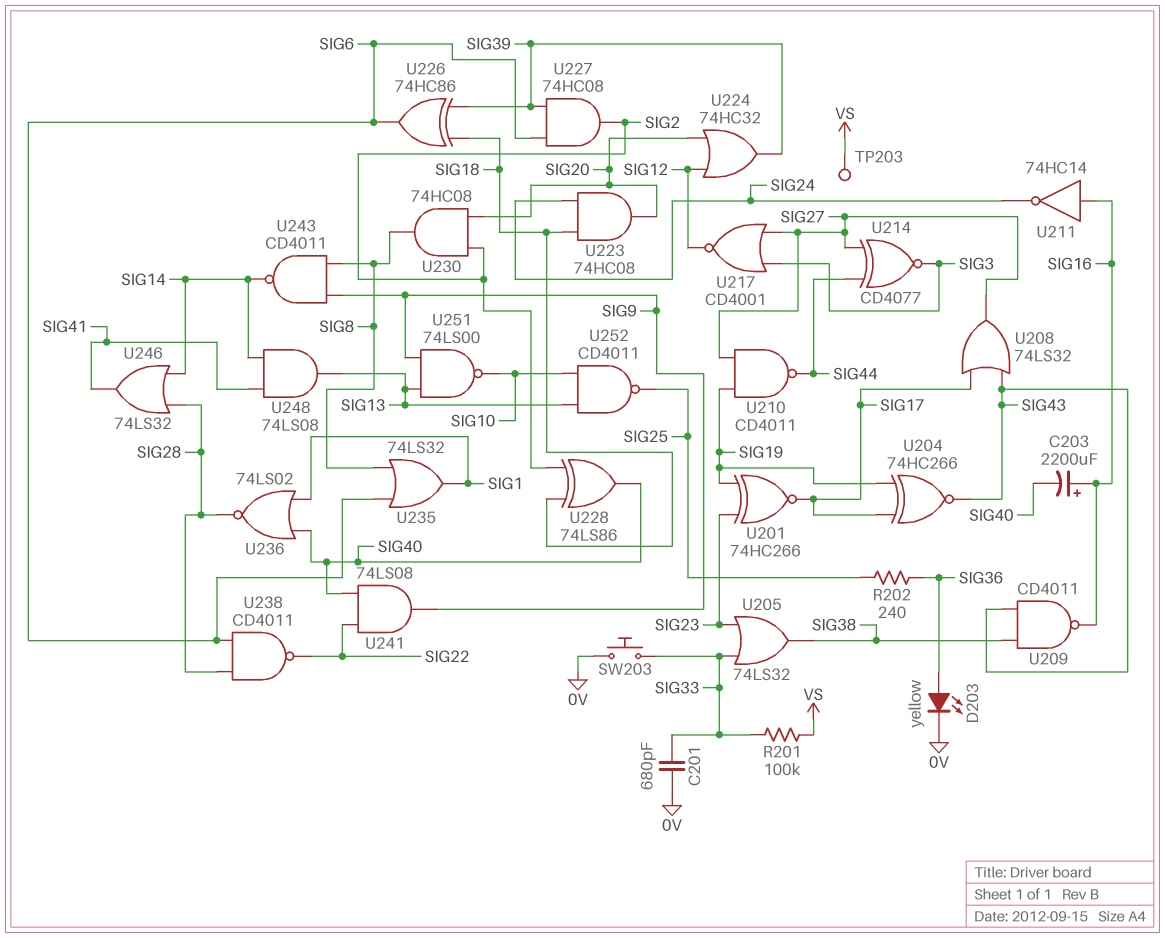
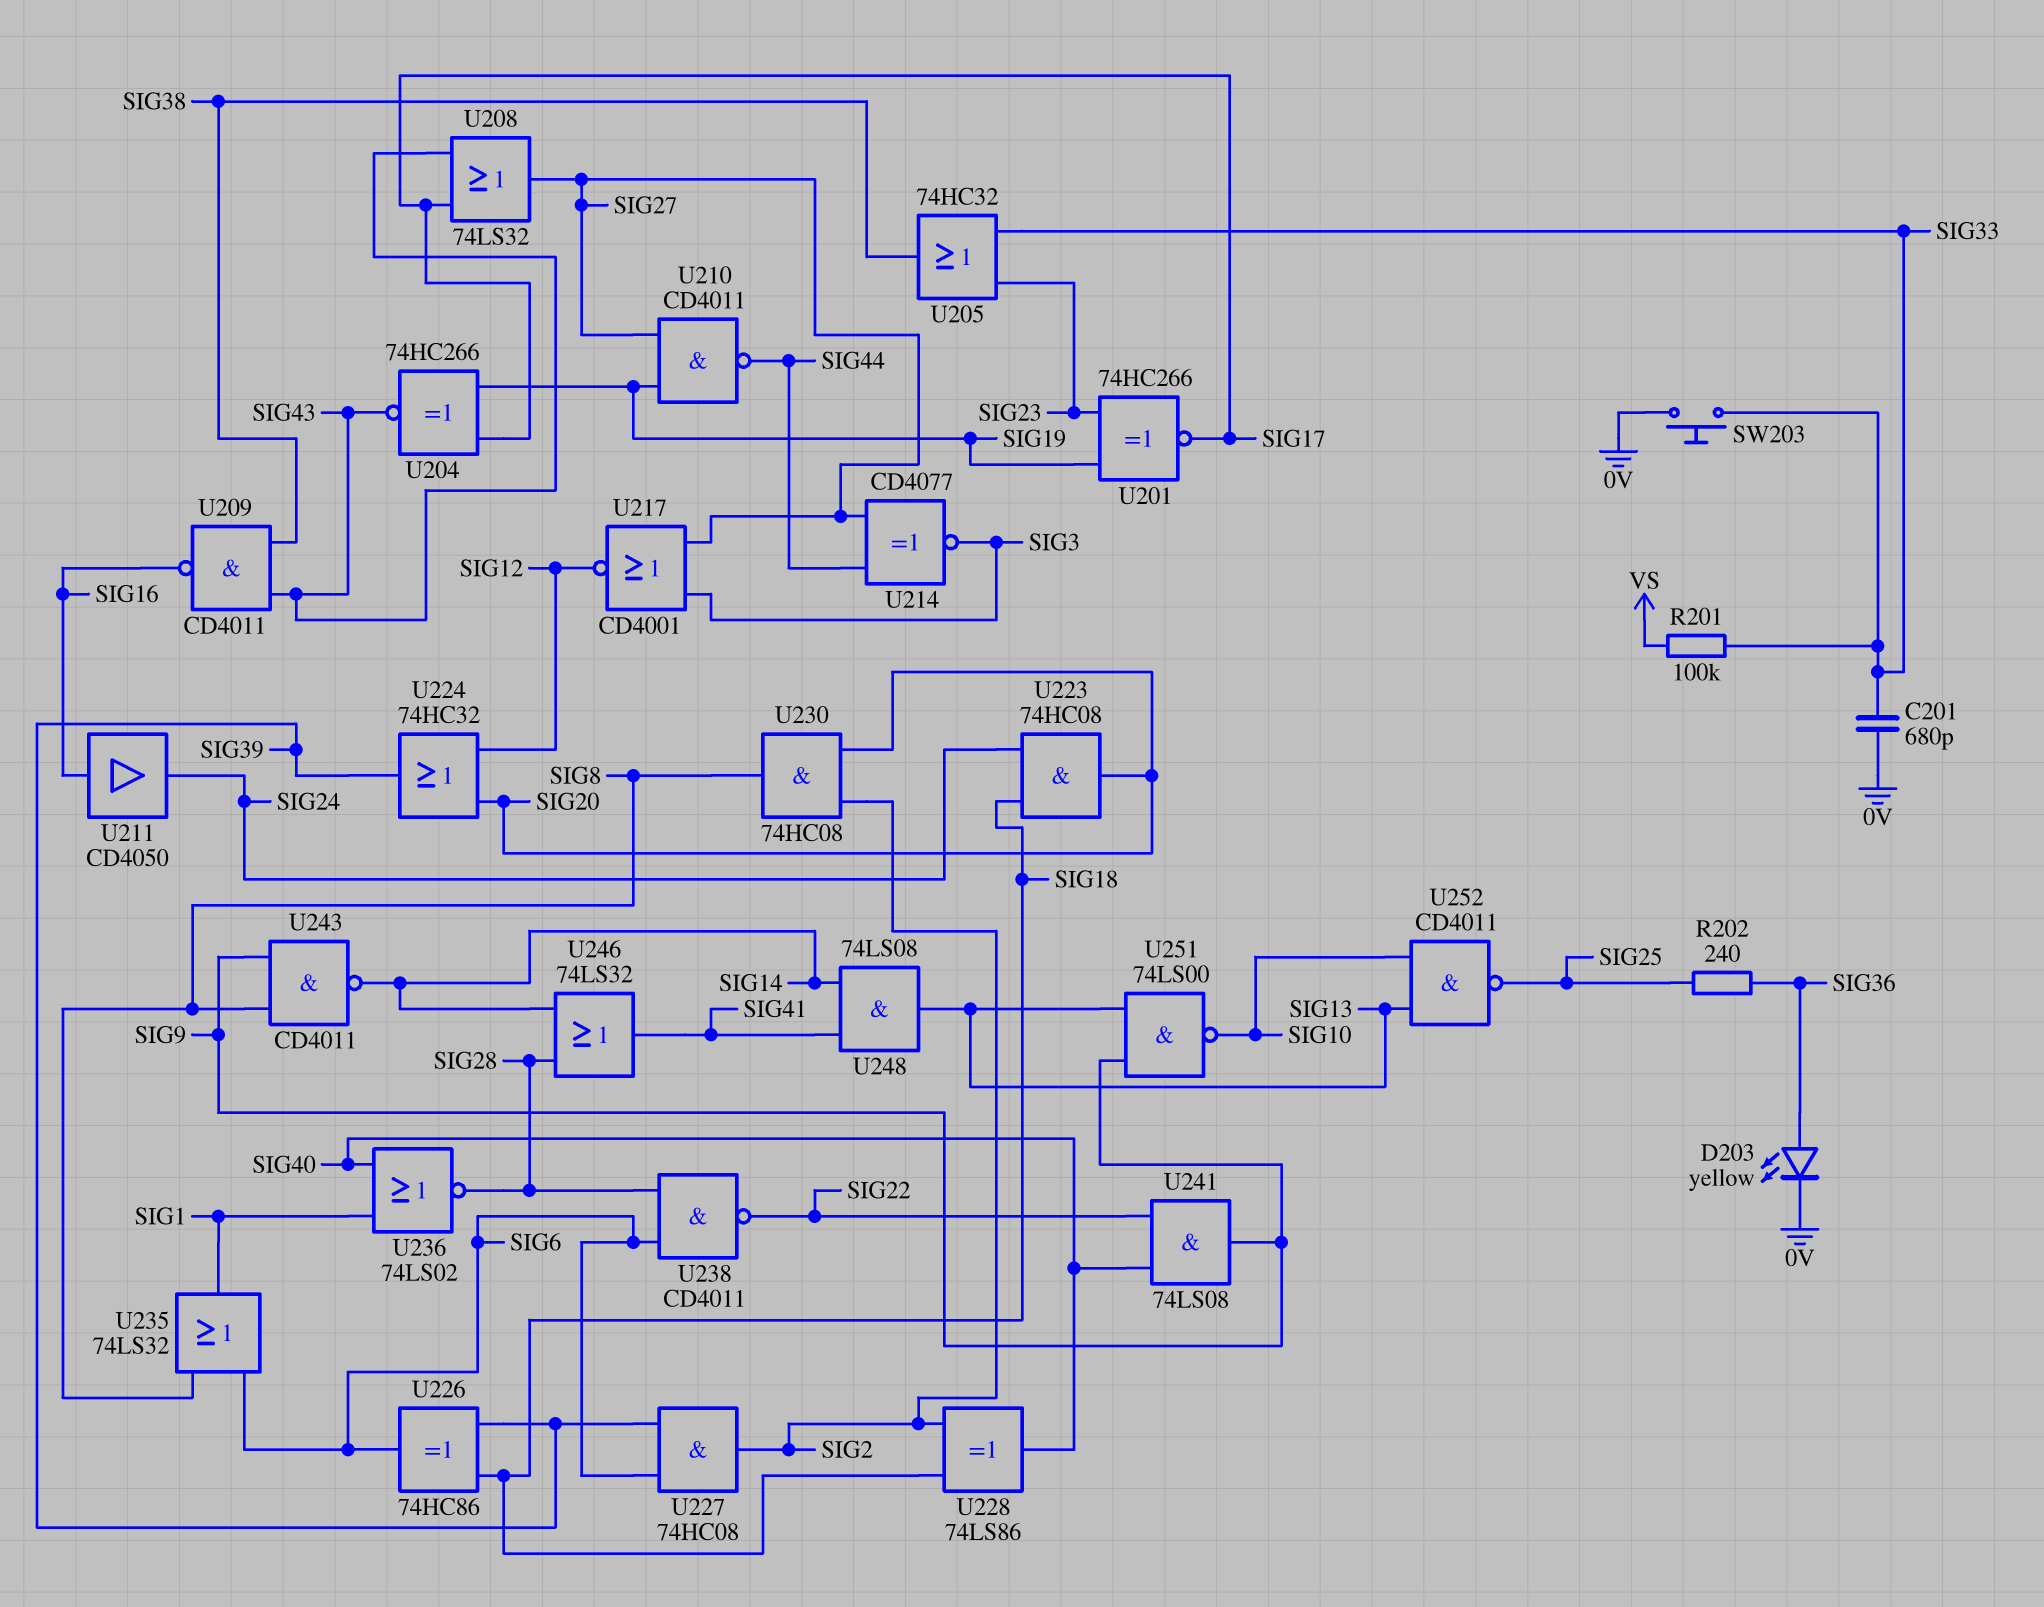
C203: 2200uF (plus SIG16, minus SIG40) -> none
TP203: test point (VS) -> none
U205: OR 74LS32 (in SIG23, in SIG33, out SIG38) -> OR 74HC32 (in SIG23, in SIG33, out SIG38)
U211: NOT 74HC14 (in SIG16, out SIG24) -> buffer CD4050 (in SIG16, out SIG24)

